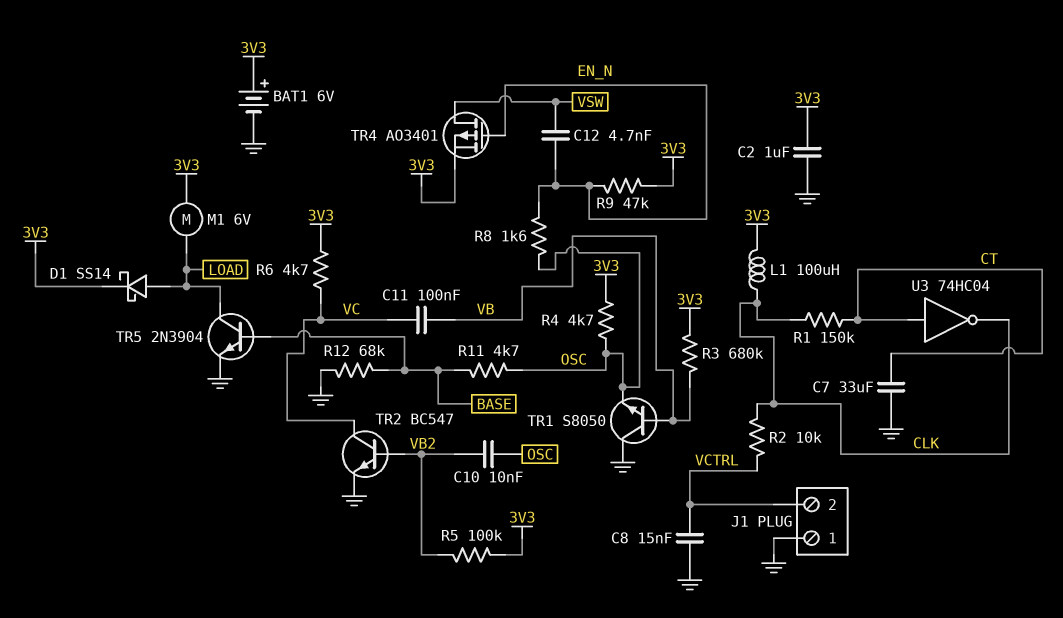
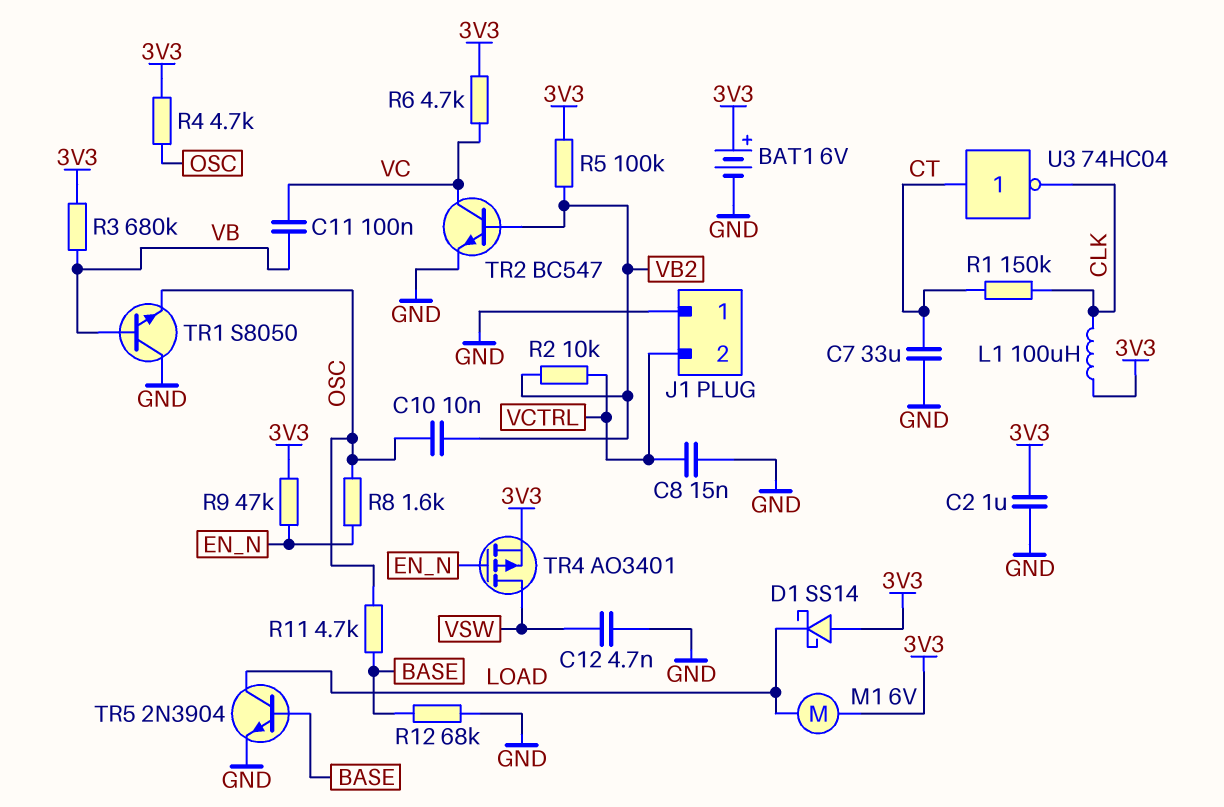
C12: 4.7nF (EN_N, VSW) -> 4.7nF (GND, VSW)
D1: schottky SS14 (A LOAD, K 3V3) -> schottky SS14 (A 3V3, K LOAD)
R2: 10k (CLK, VCTRL) -> 10k (VB2, VCTRL)

